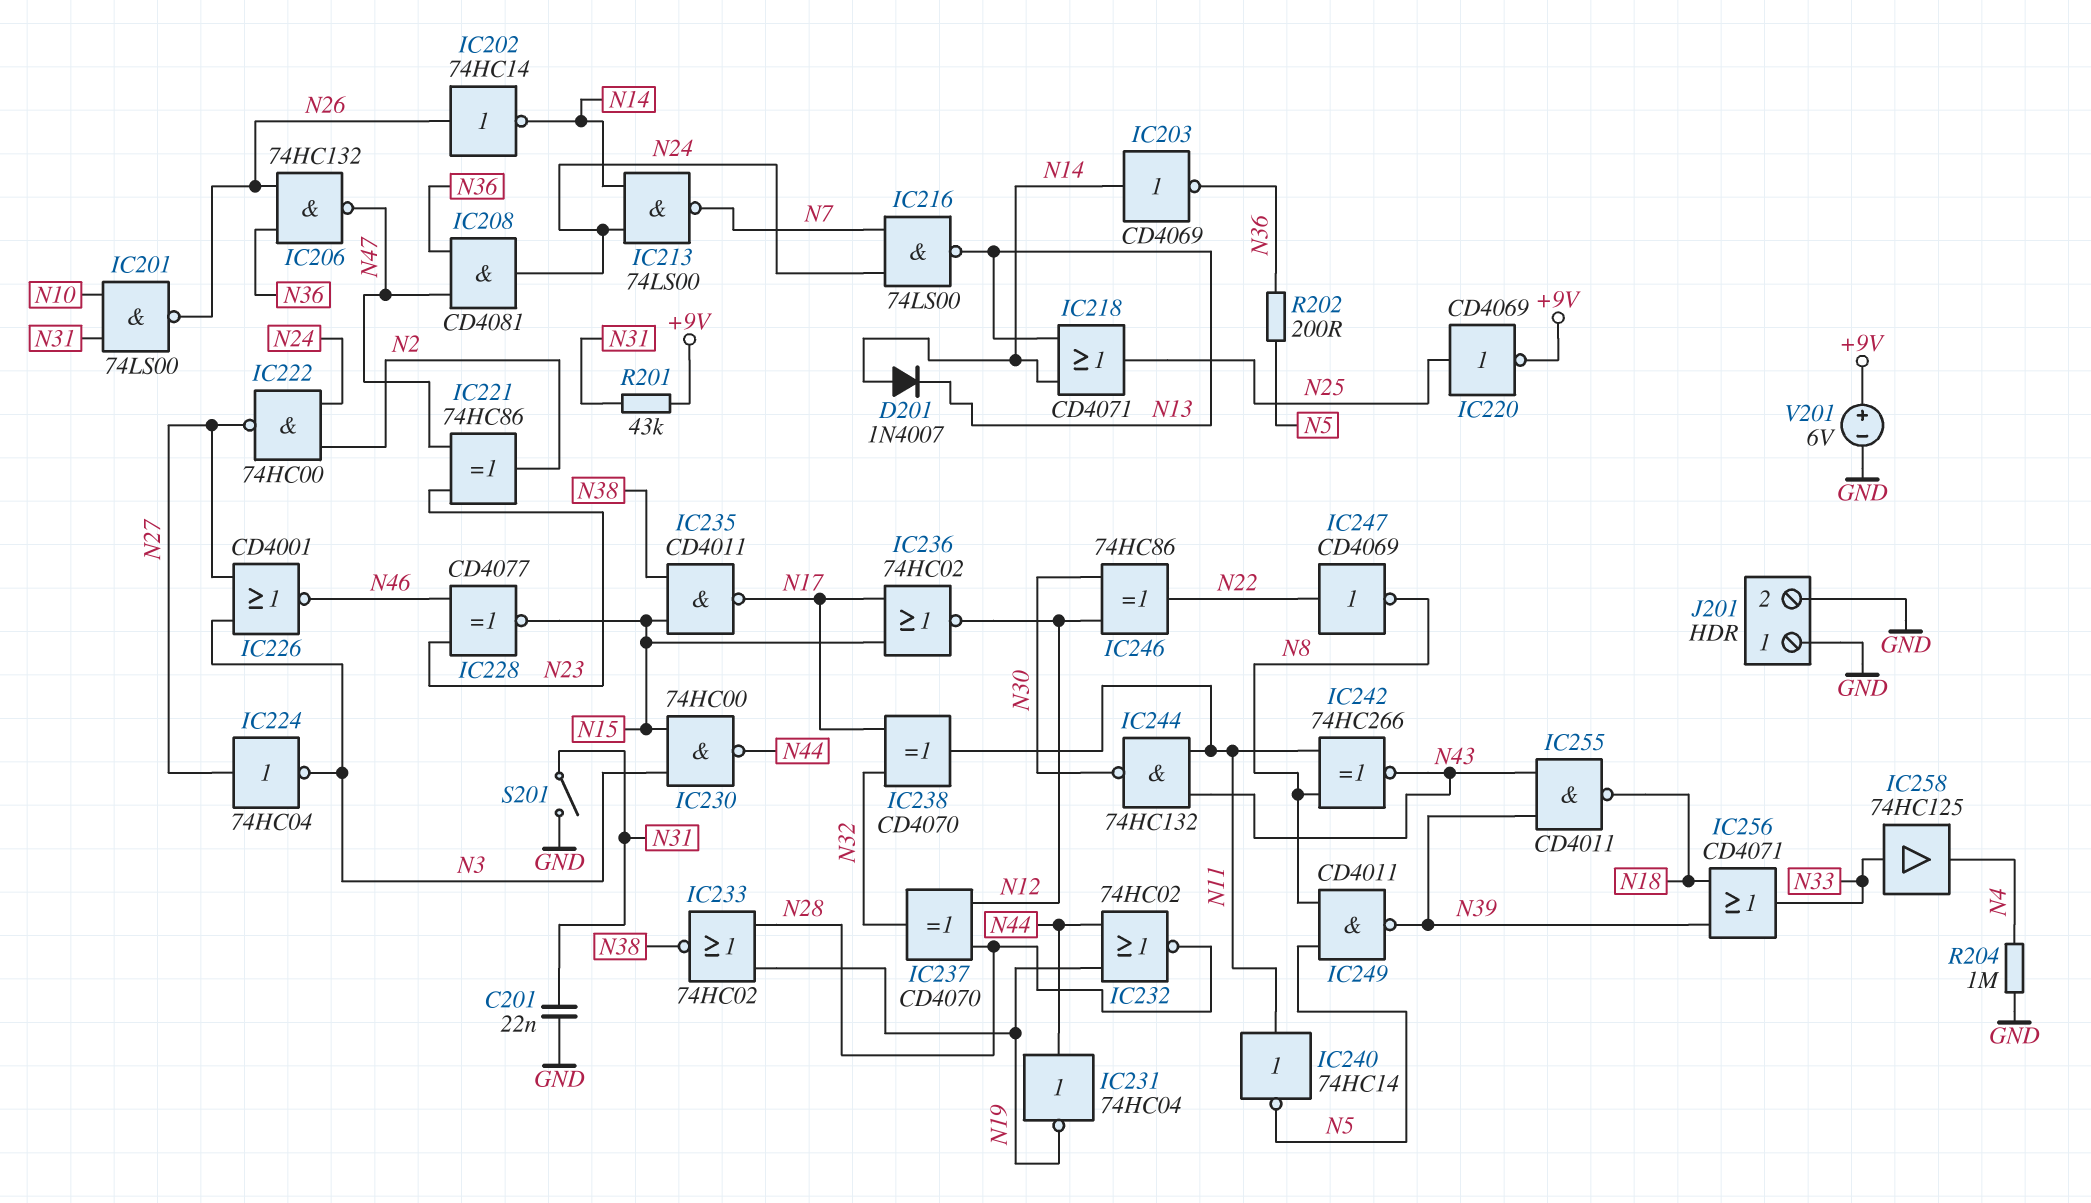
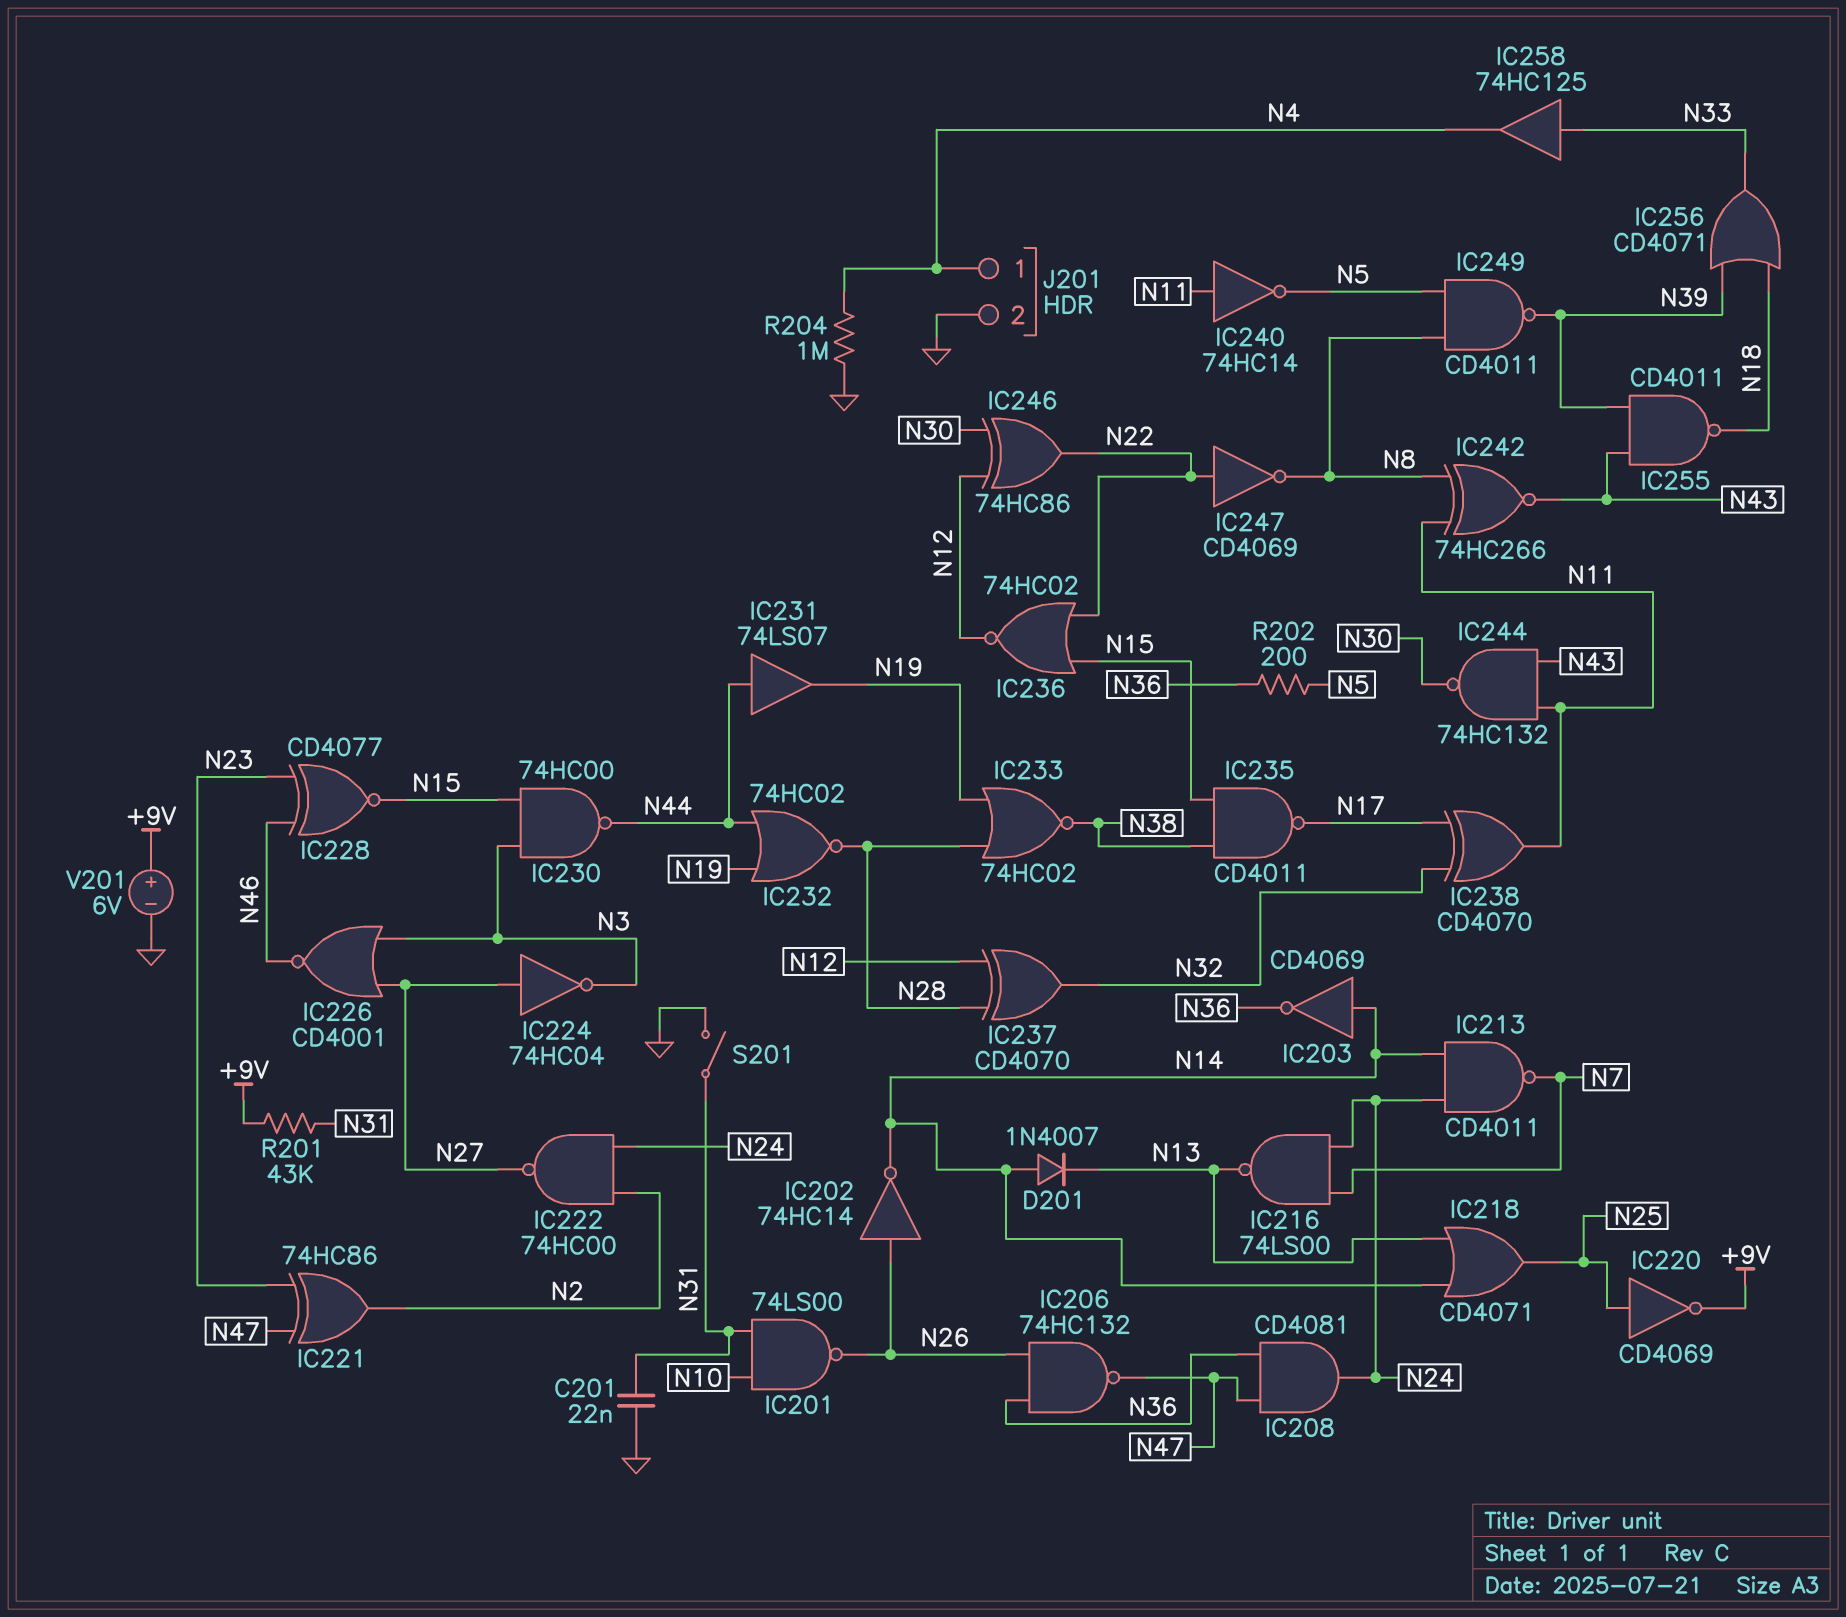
IC213: NAND 74LS00 (in N14, in N24, out N7) -> NAND CD4011 (in N14, in N24, out N7)
IC231: NOT 74HC04 (in N44, out N19) -> buffer 74LS07 (in N44, out N19)
IC236: NOR 74HC02 (in N15, in N17, out N12) -> NOR 74HC02 (in N15, in N22, out N12)
J201 pin 1: GND -> N4

